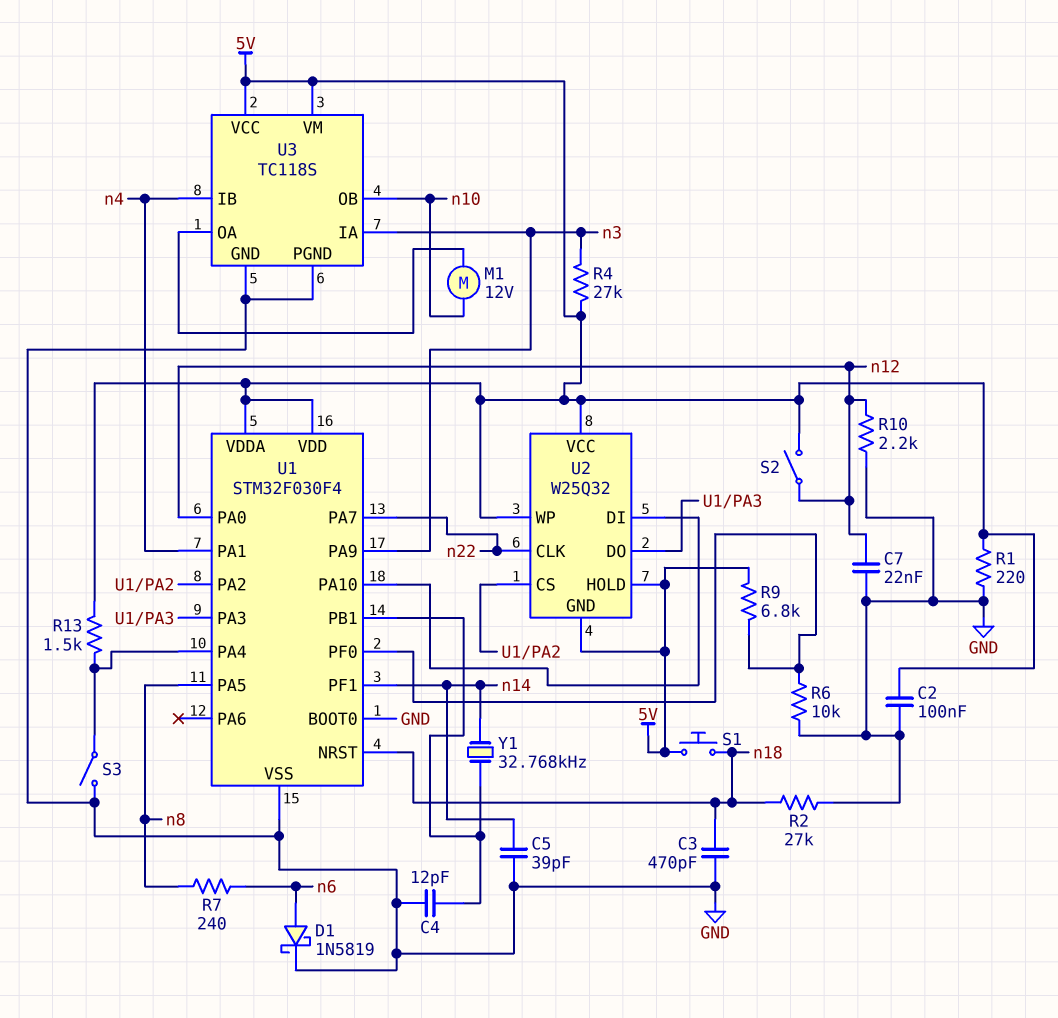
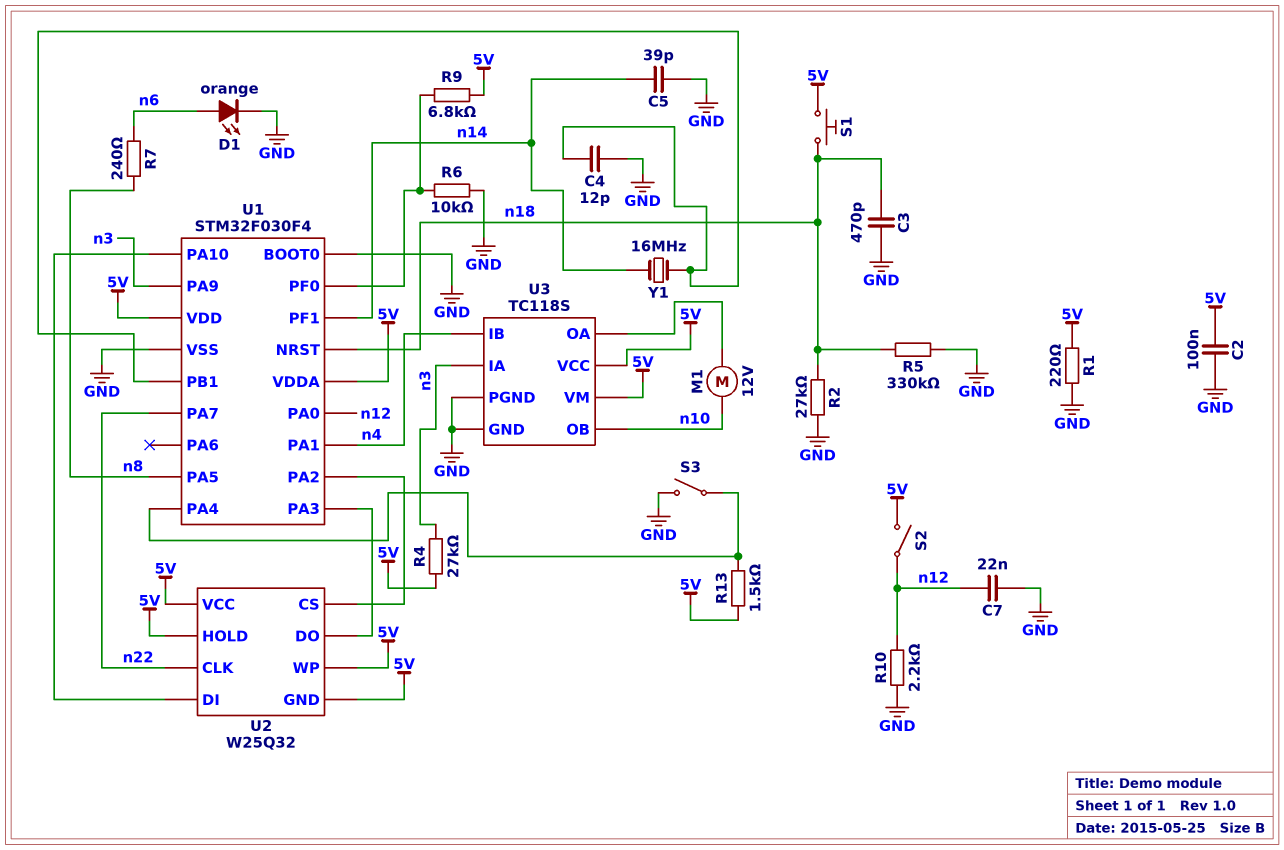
D1: schottky 1N5819 (A n6, K GND) -> LED orange (A n6, K GND)
R5: none -> 330k (GND, n18)
Y1: 32.768kHz (U1/PB1, n14) -> 16MHz (U1/PB1, n14)

